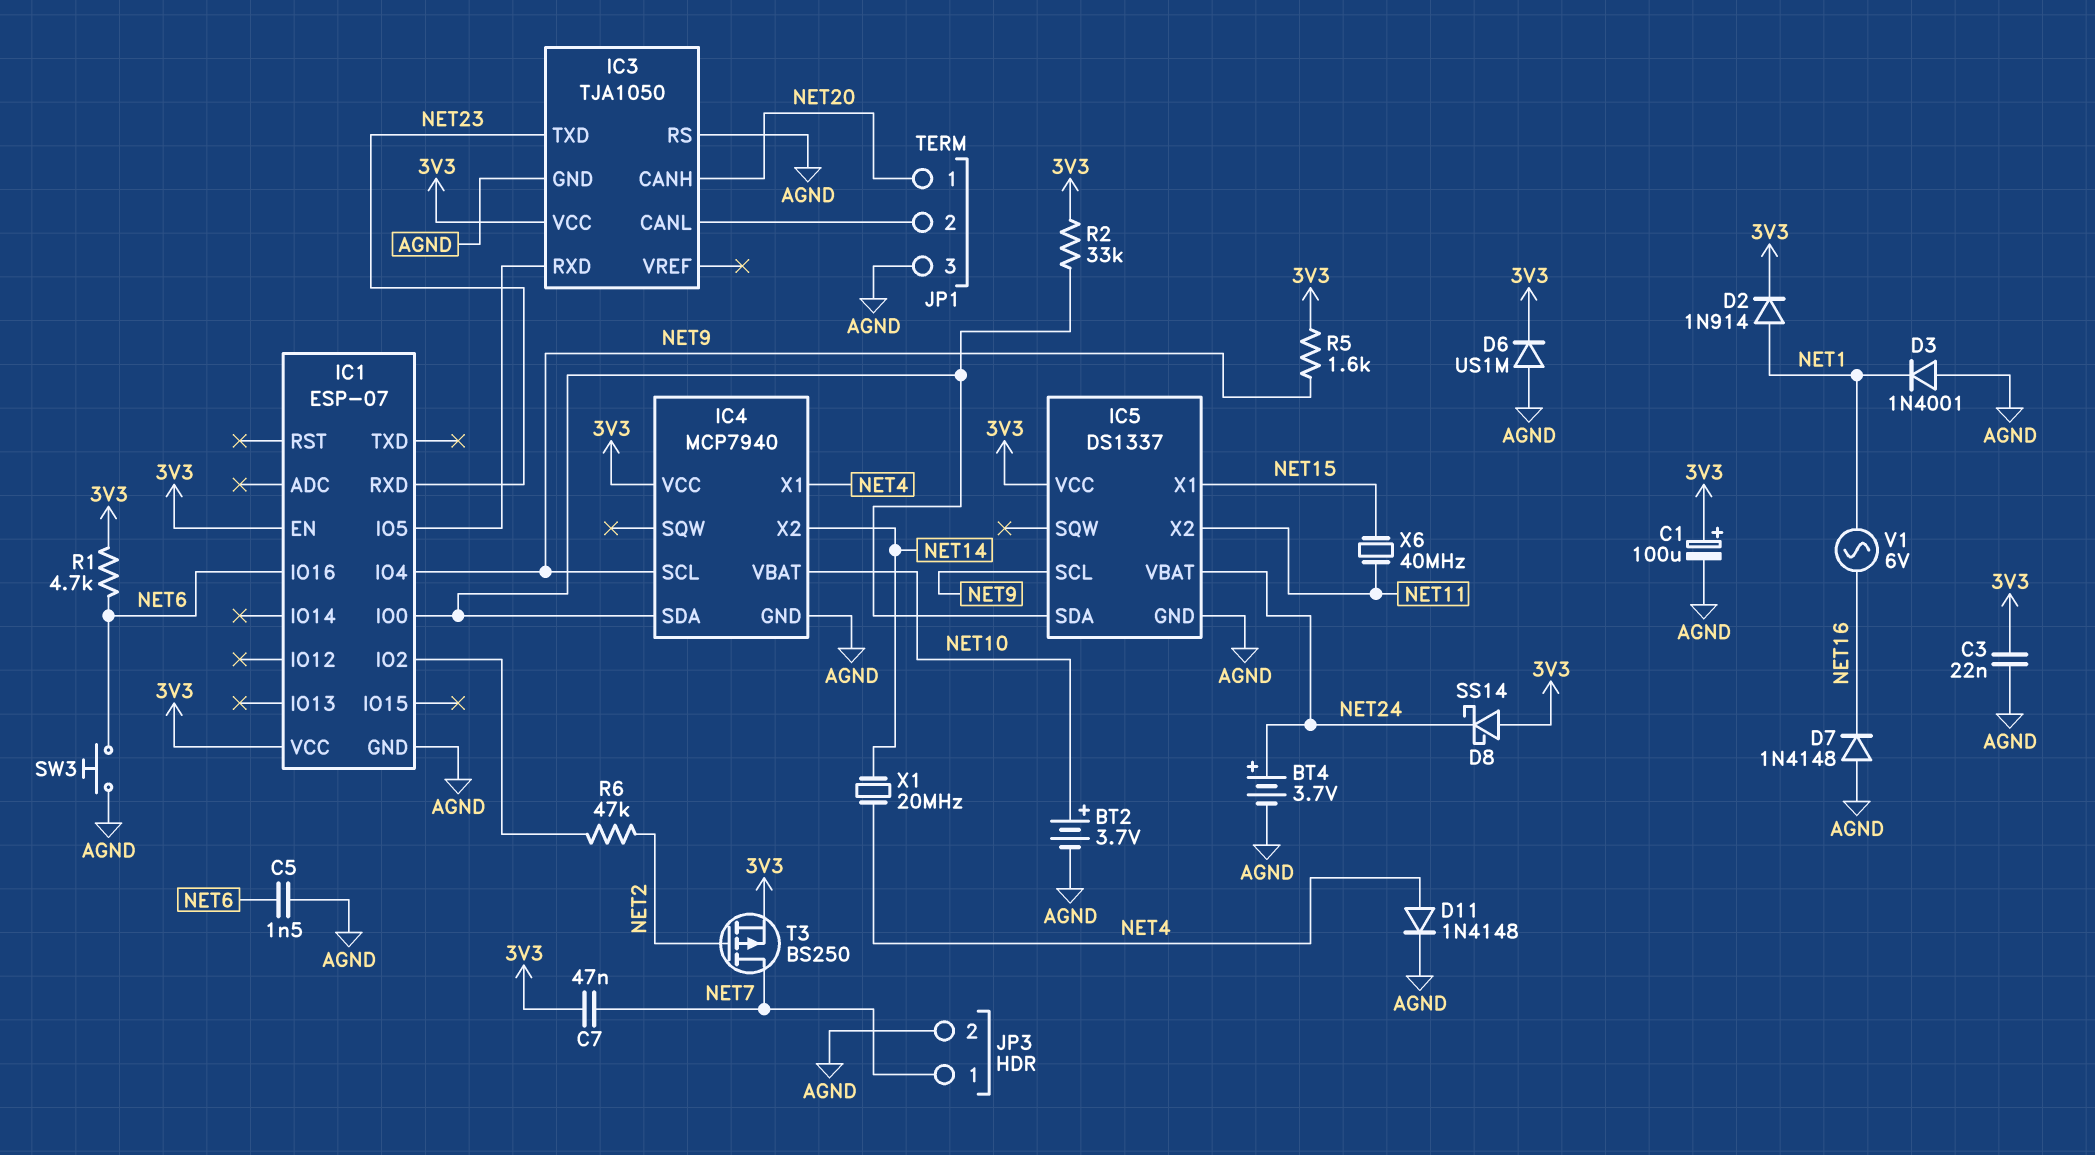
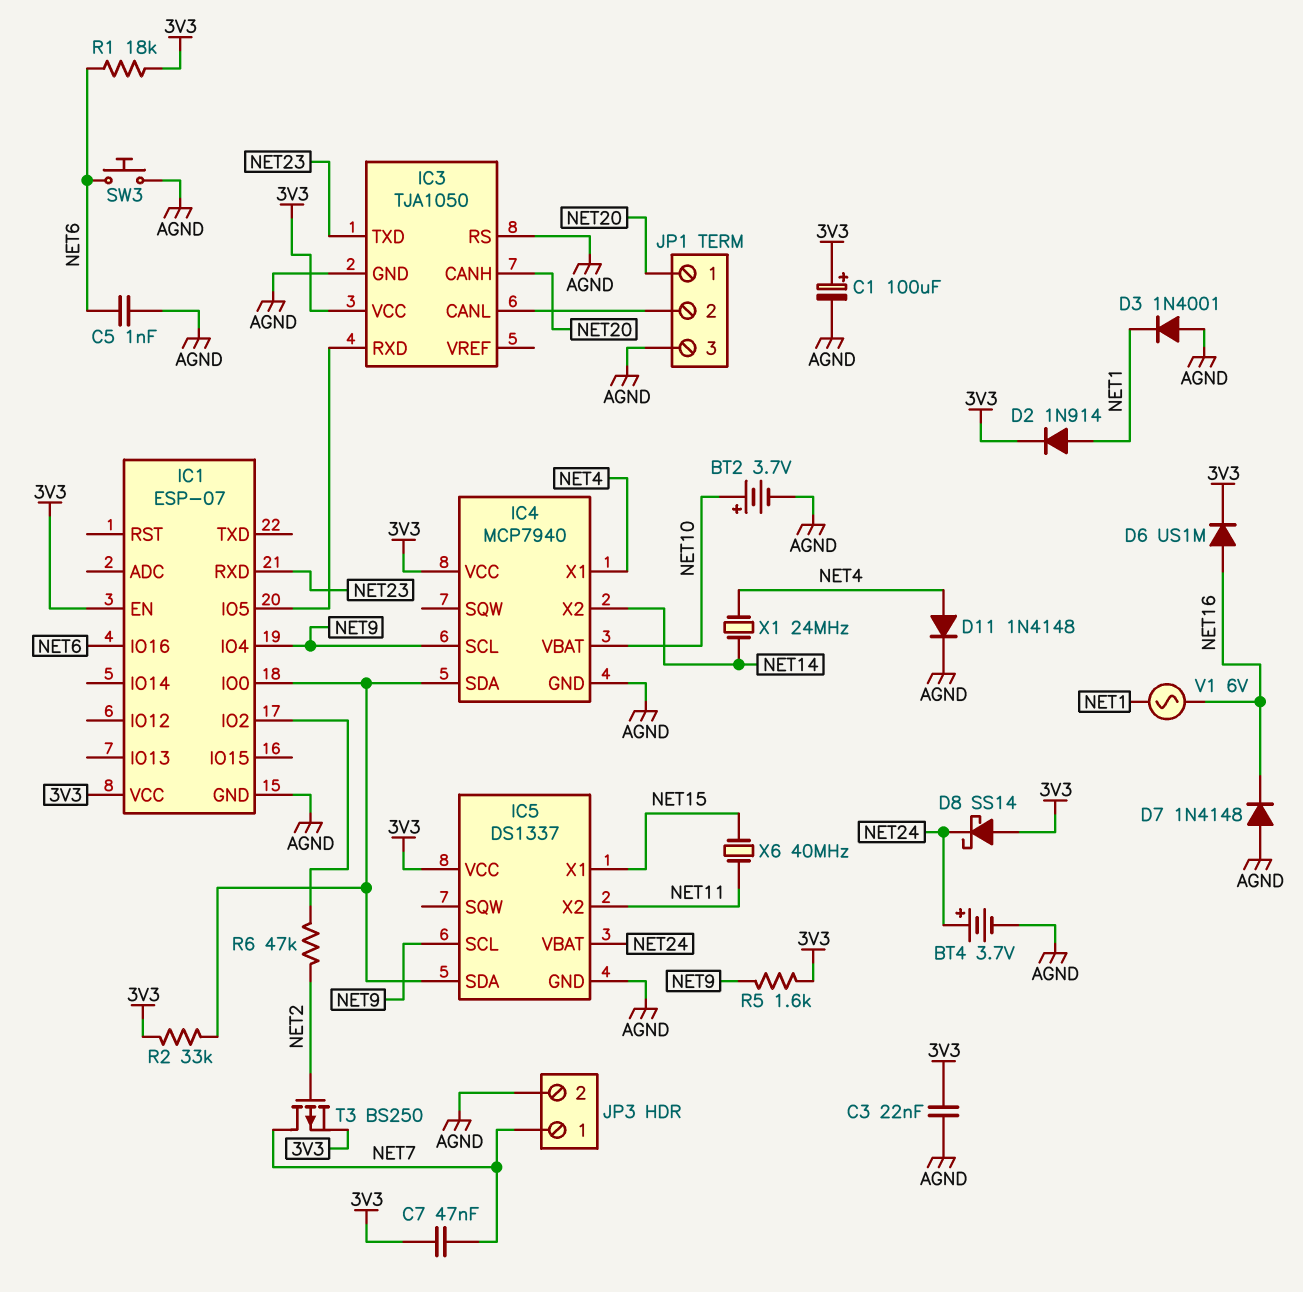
C5: 1.5nF (AGND, NET6) -> 1nF (AGND, NET6)
D6: diode US1M (A AGND, K 3V3) -> diode US1M (A NET16, K 3V3)
R1: 4.7k (3V3, NET6) -> 18k (3V3, NET6)
X1: 20MHz (NET4, NET14) -> 24MHz (NET4, NET14)

